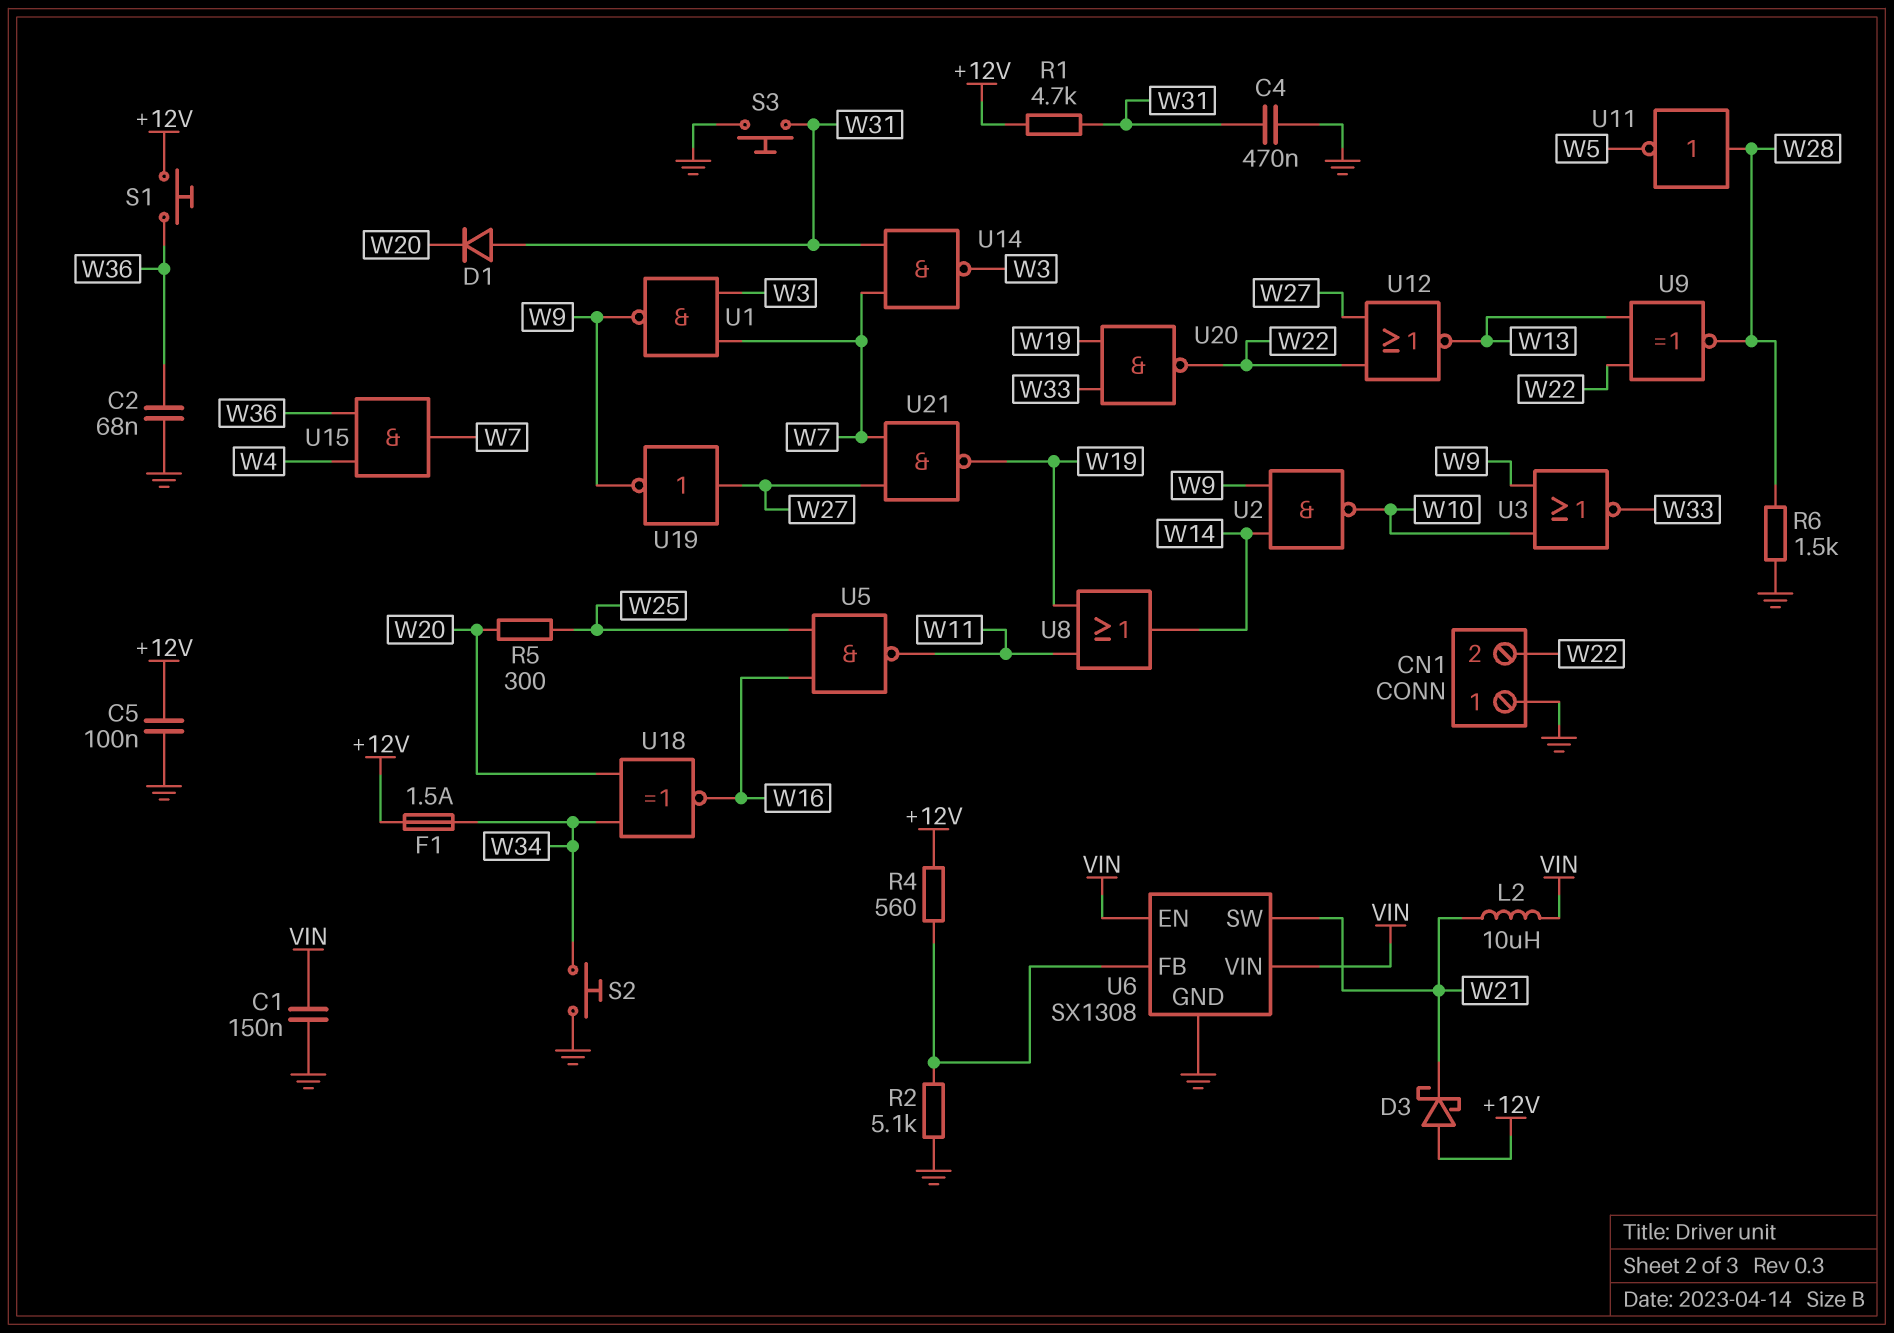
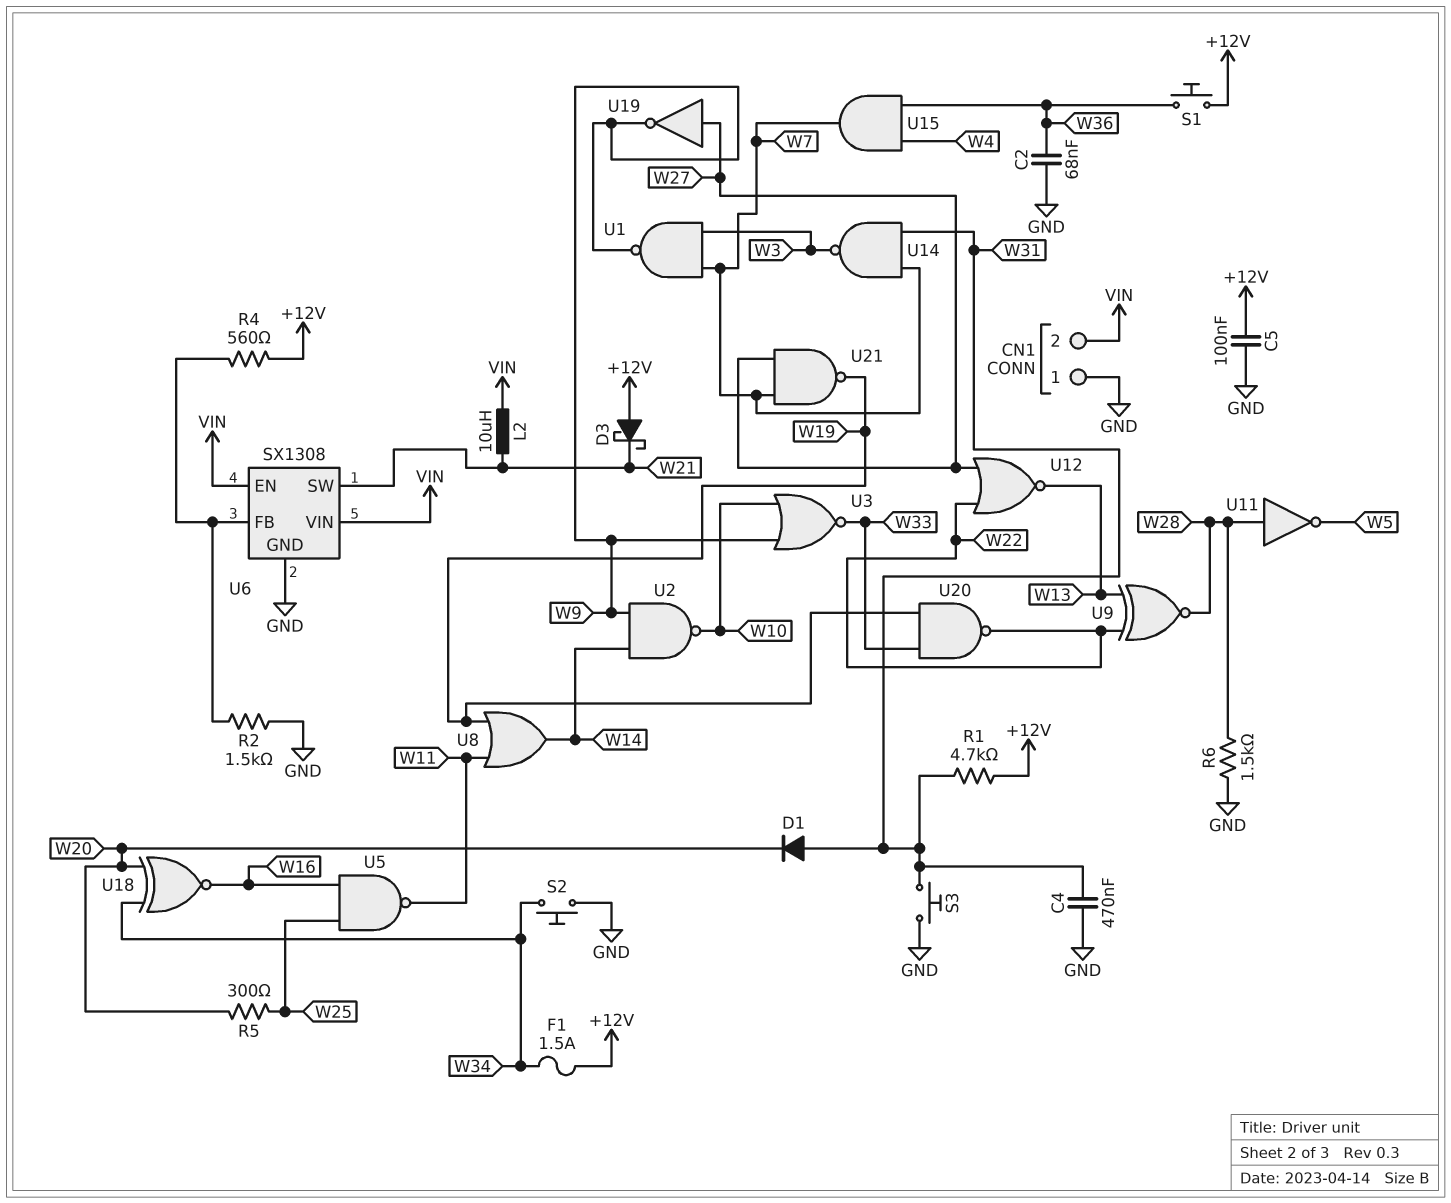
C1: 150nF (GND, VIN) -> none
CN1 pin 2: W22 -> VIN
R2: 5.1k (GND, U6/FB) -> 1.5k (GND, U6/FB)

